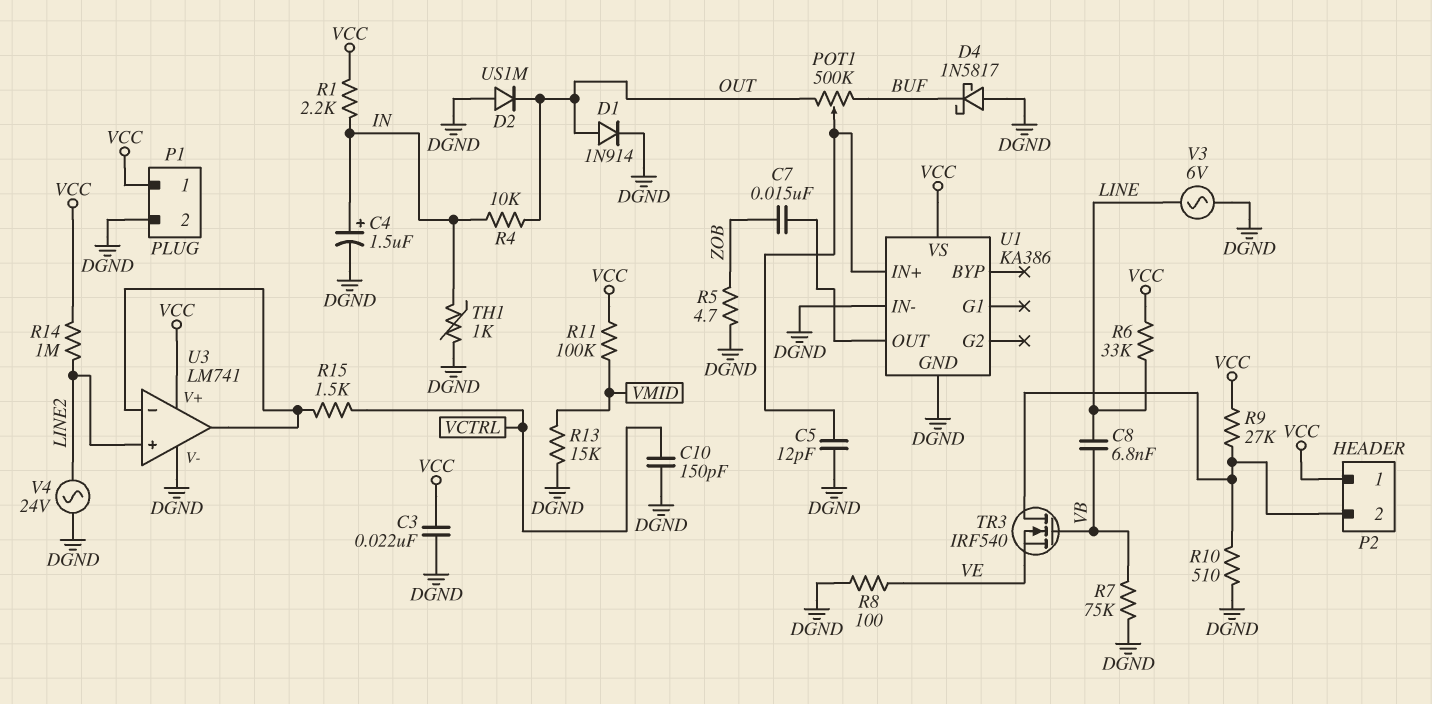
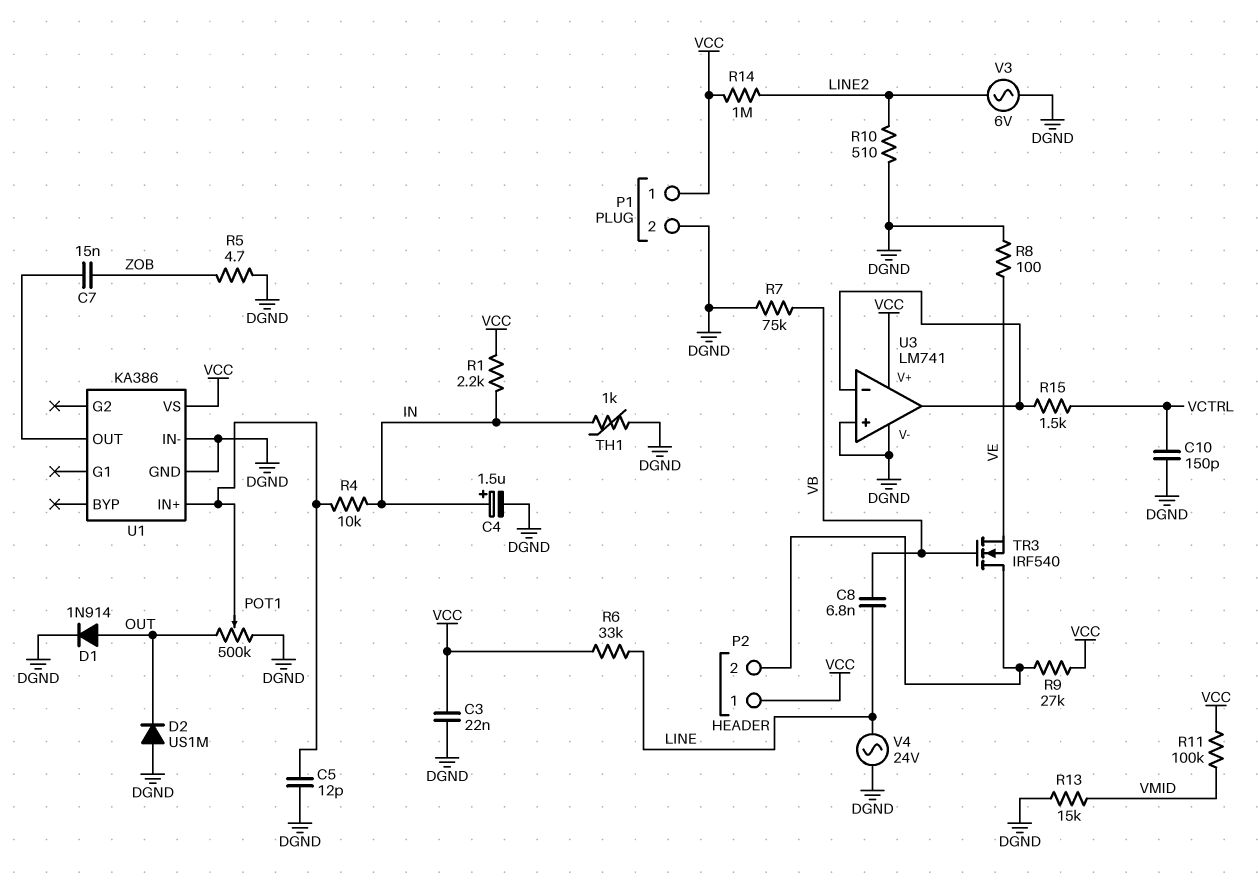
D4: schottky 1N5817 (A DGND, K BUF) -> none
POT1: 500k (BUF, OUT, wiper U1/IN+) -> 500k (DGND, OUT, wiper U1/IN+)
R4: 10k (IN, OUT) -> 10k (IN, U1/IN+)
R10: 510 (DGND, P2/2) -> 510 (DGND, LINE2)
U3 pin in+: LINE2 -> DGND
V3: AC 6V (DGND, LINE) -> AC 6V (DGND, LINE2)
V4: AC 24V (DGND, LINE2) -> AC 24V (DGND, LINE)

